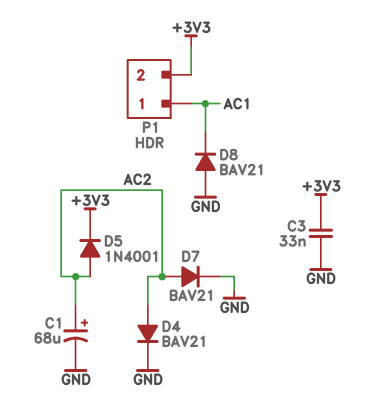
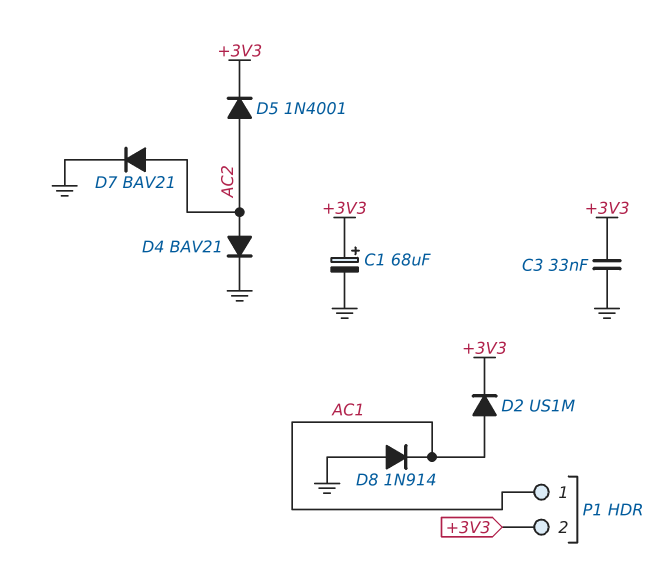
C1: 68uF (plus AC2, minus GND) -> 68uF (plus +3V3, minus GND)
D2: none -> diode US1M (A AC1, K +3V3)
D8: diode BAV21 (A GND, K AC1) -> diode 1N914 (A GND, K AC1)

